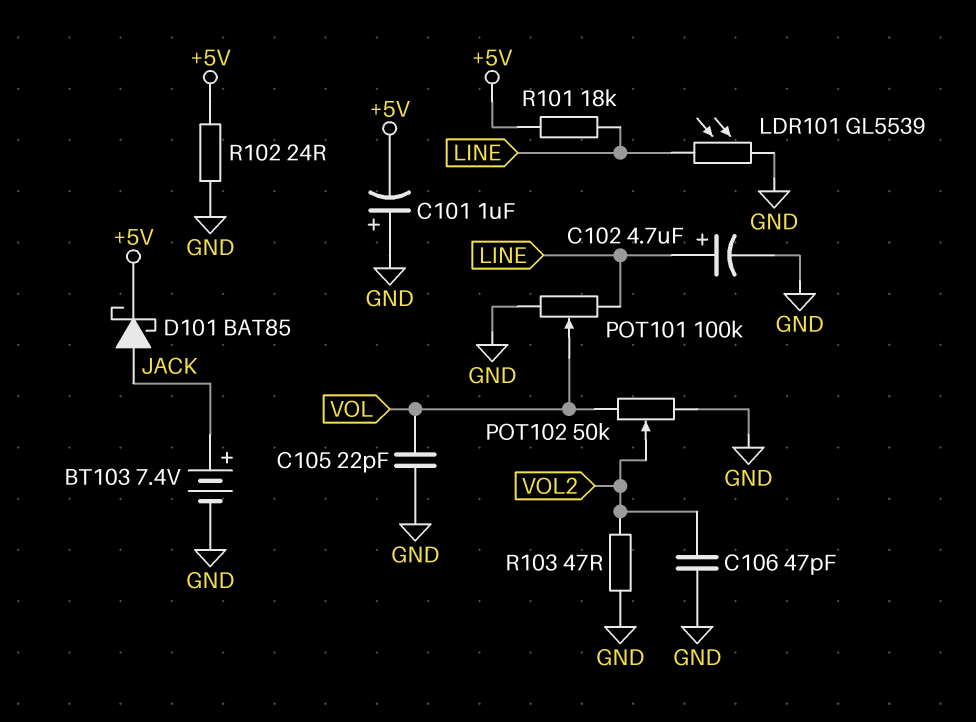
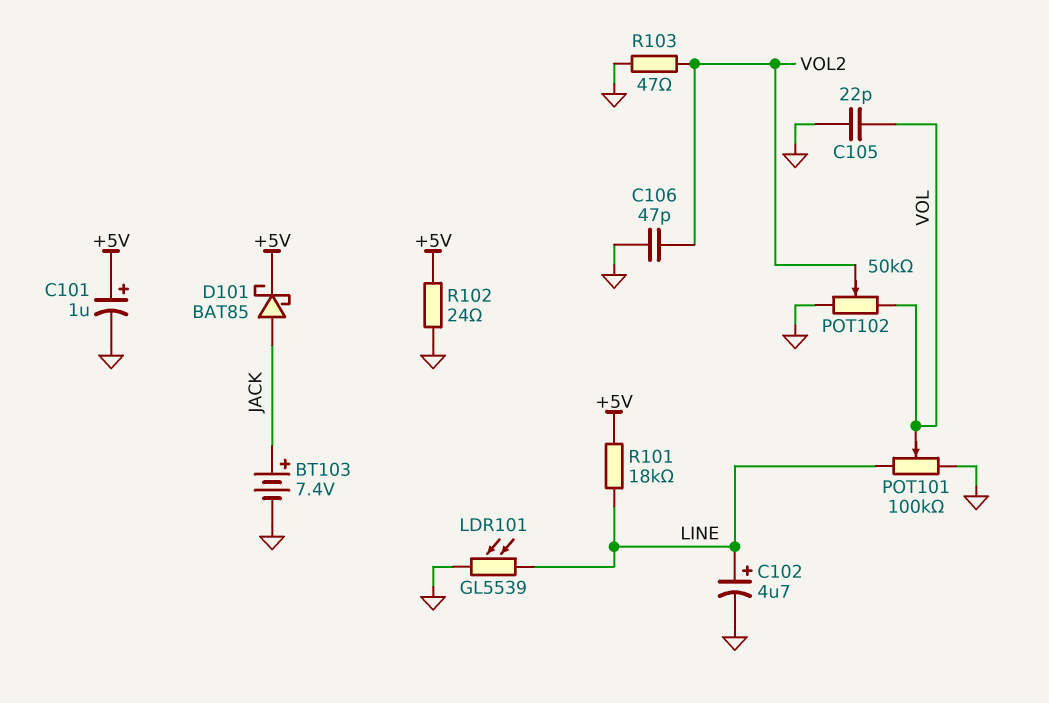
C101: 1uF (plus GND, minus +5V) -> 1uF (plus +5V, minus GND)

